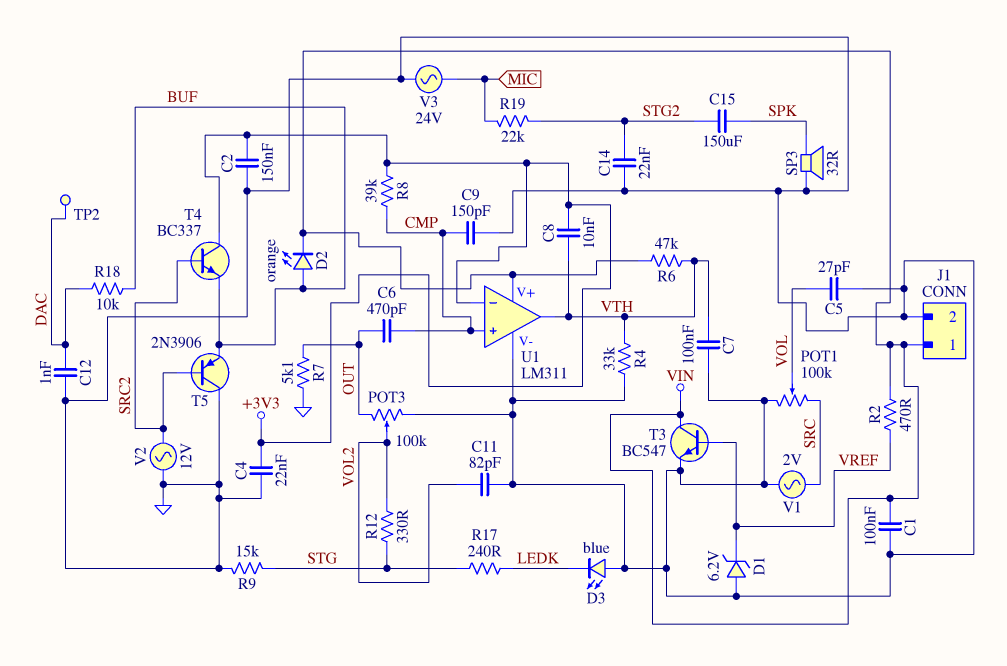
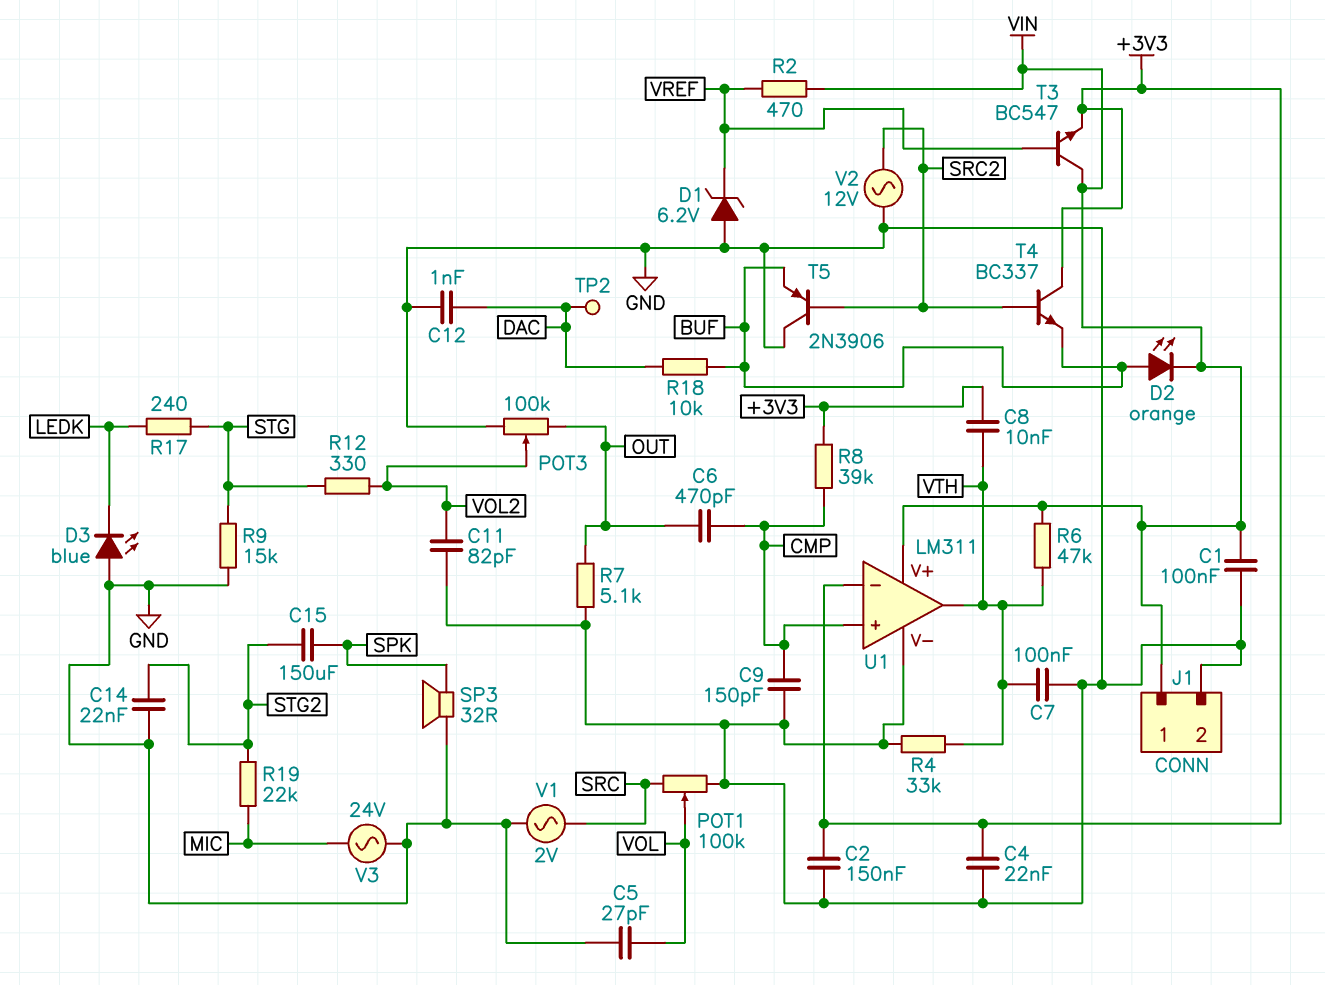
T3: NPN BC547 (B VREF, C VIN, E GND) -> NPN BC547 (B VREF, C VIN, E +3V3)

